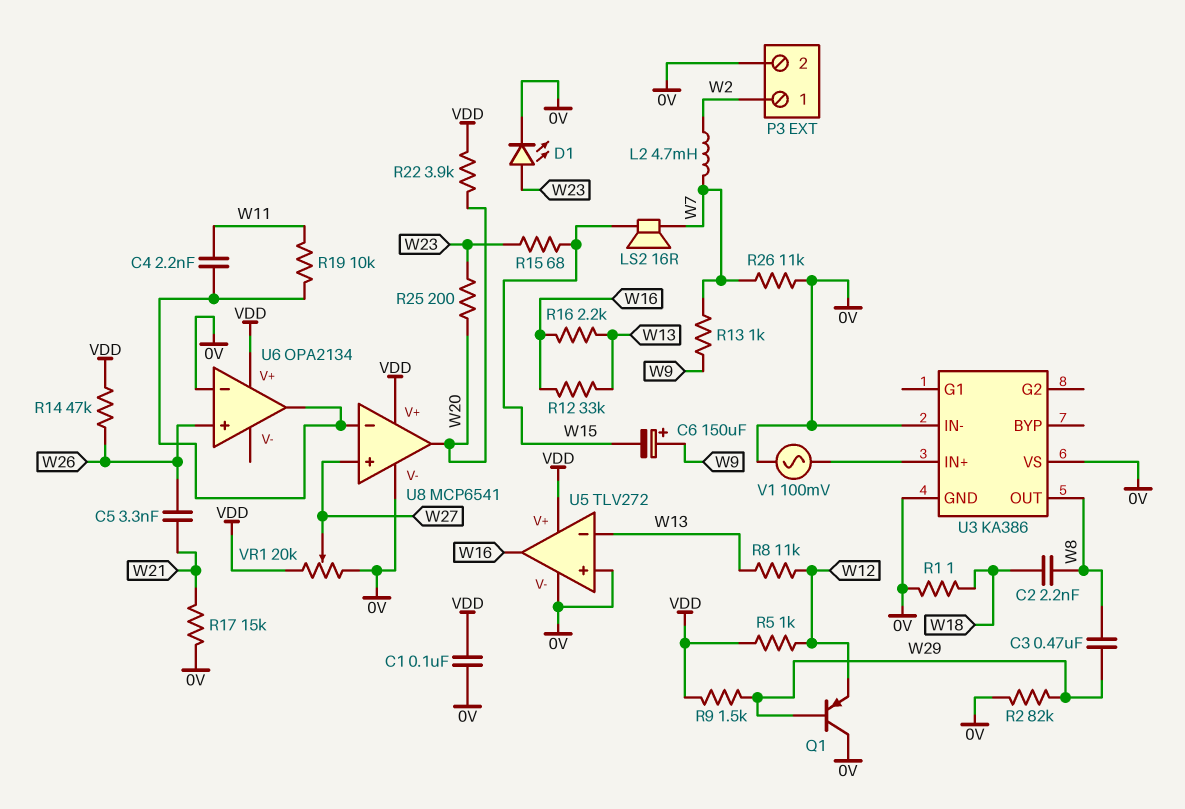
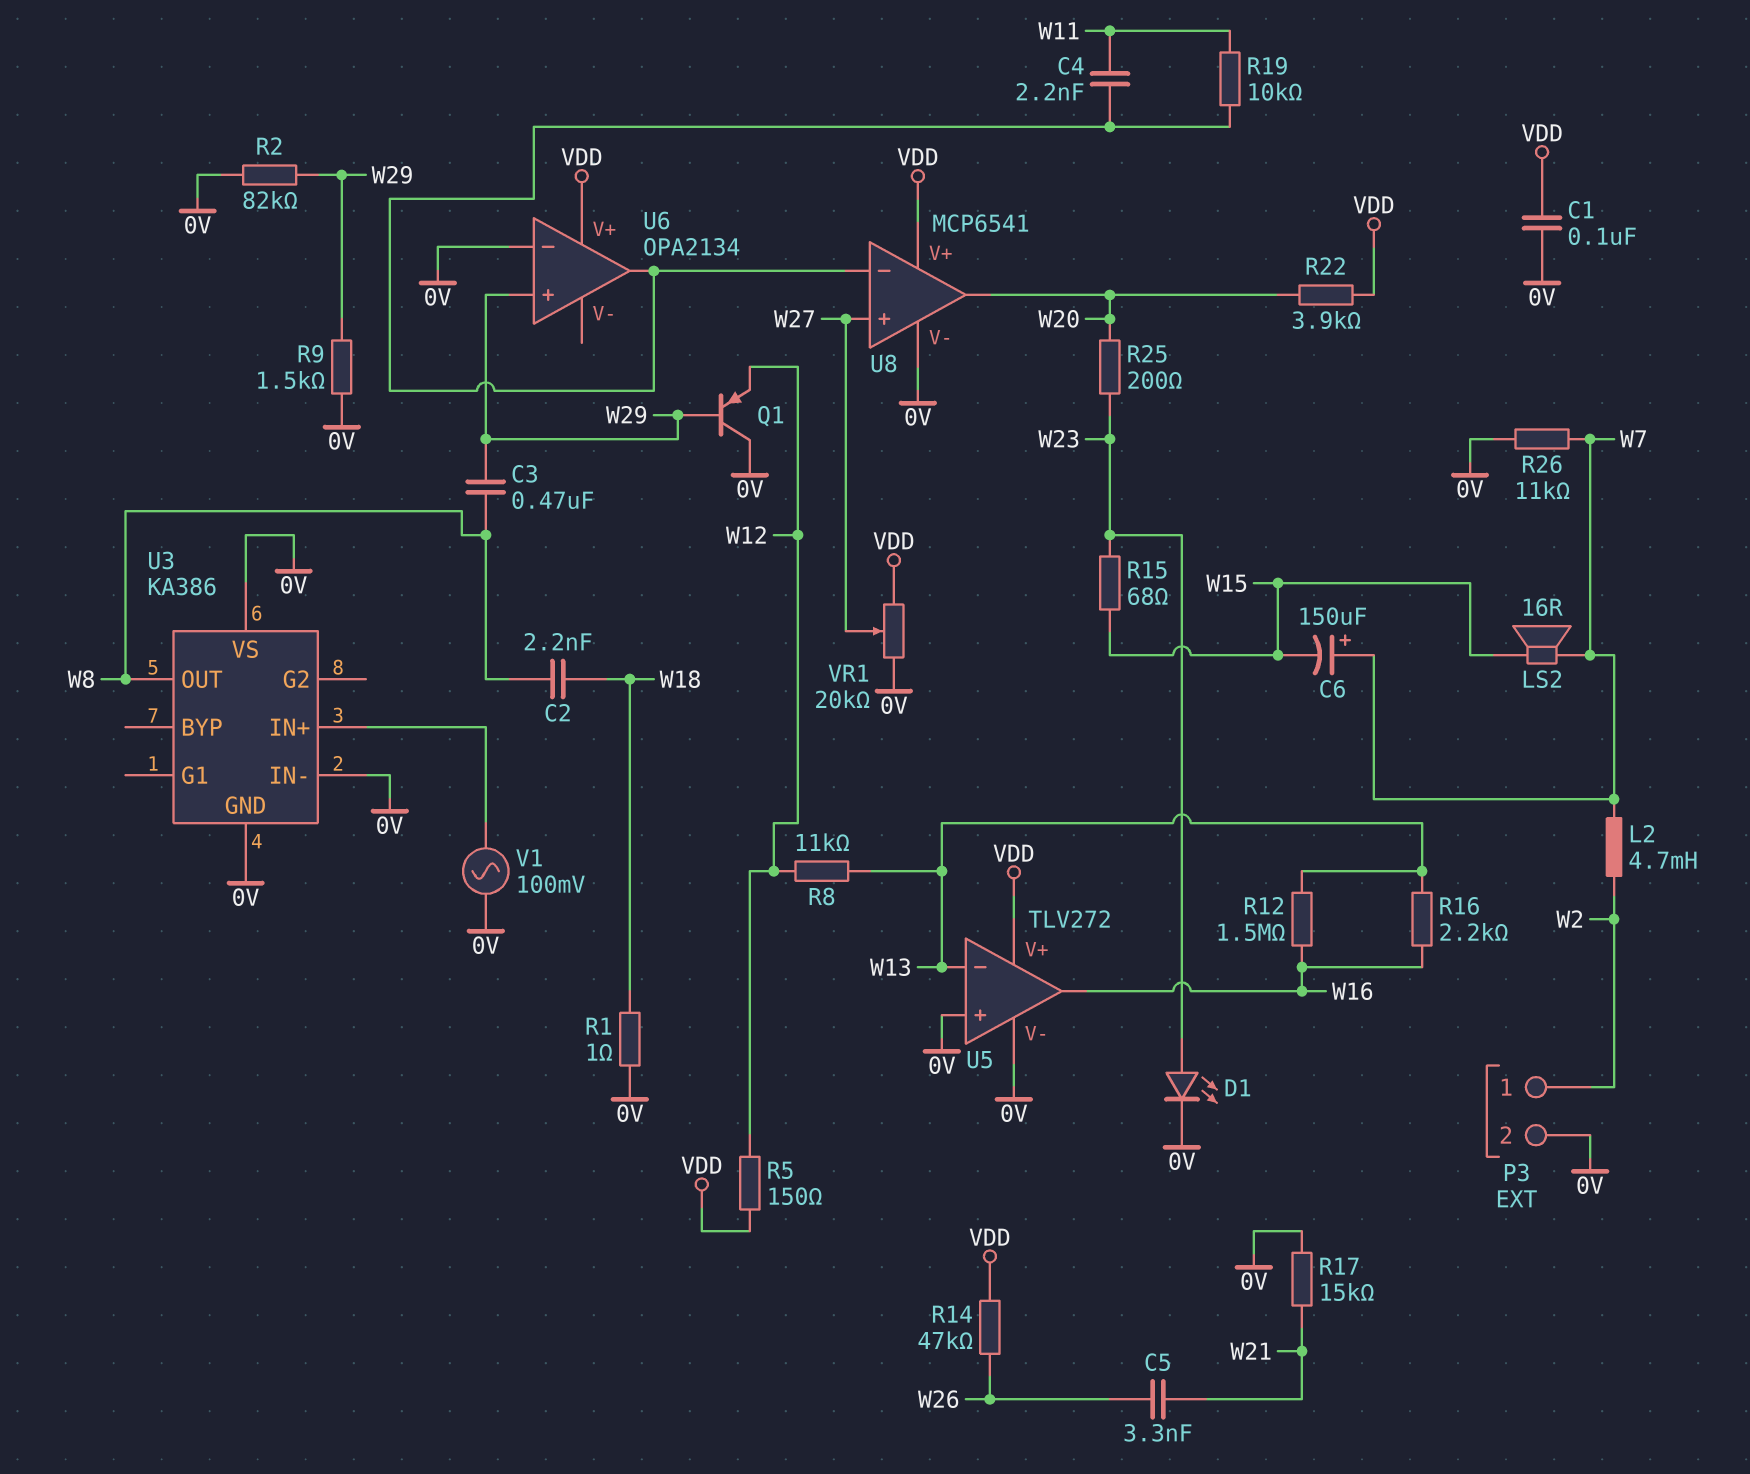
C6: 150uF (plus W9, minus W15) -> 150uF (plus W7, minus W15)
R5: 1k (VDD, W12) -> 150 (VDD, W12)
R9: 1.5k (VDD, W29) -> 1.5k (0V, W29)
R12: 33k (W13, W16) -> 1.5M (W13, W16)
R13: 1k (W7, W9) -> none
U6 pin in+: W26 -> W29

